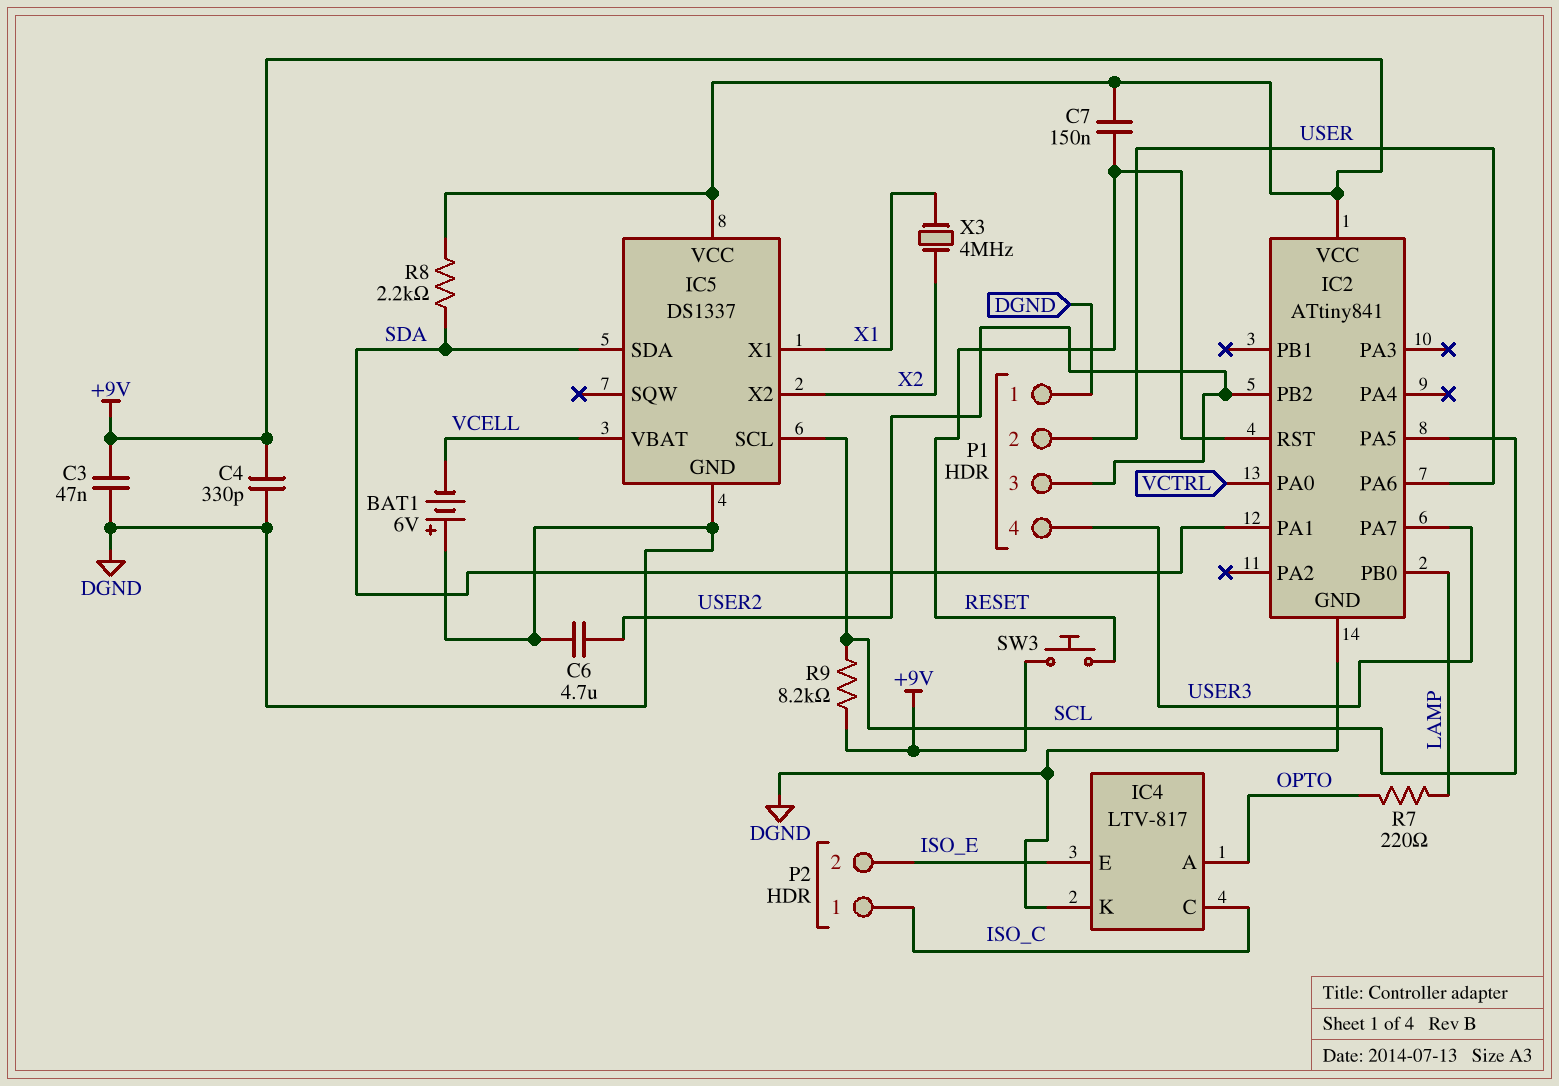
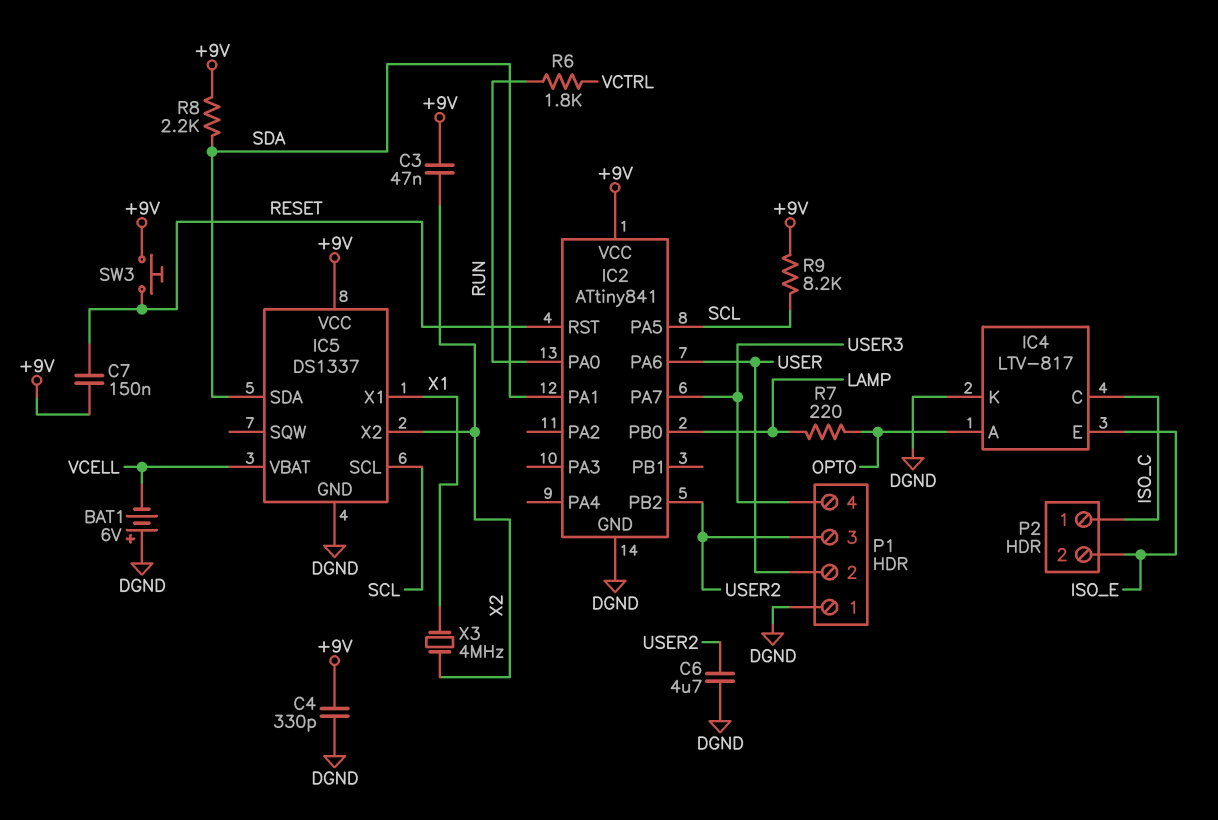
C3: 47nF (+9V, DGND) -> 47nF (+9V, X2)
IC2 pin PA0: VCTRL -> RUN
R6: none -> 1.8k (RUN, VCTRL)

